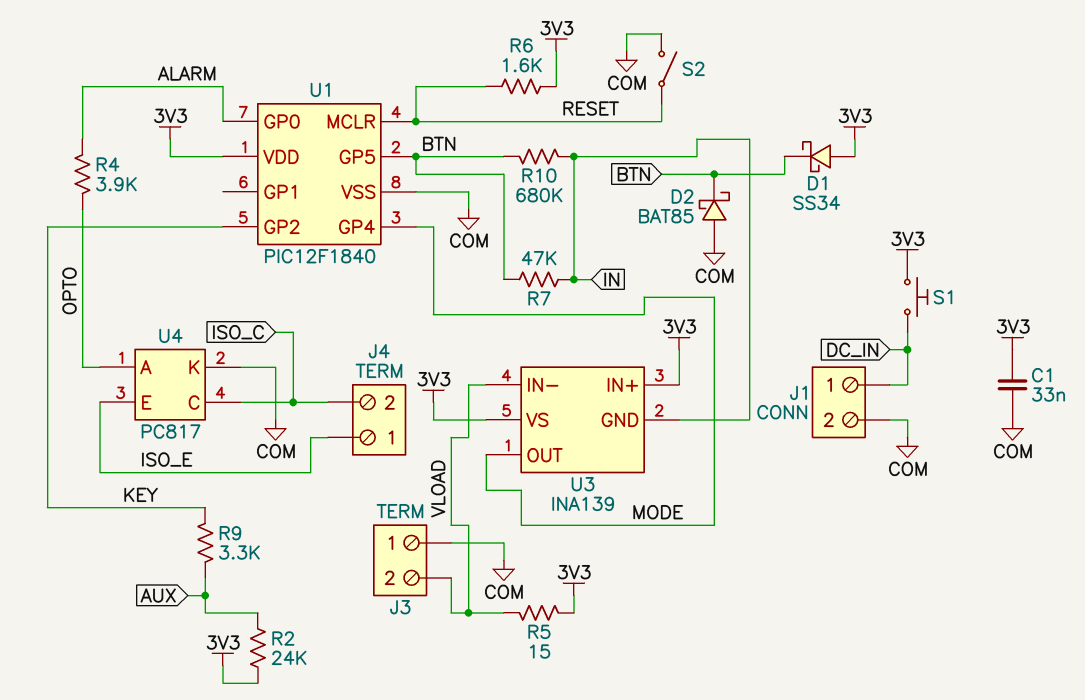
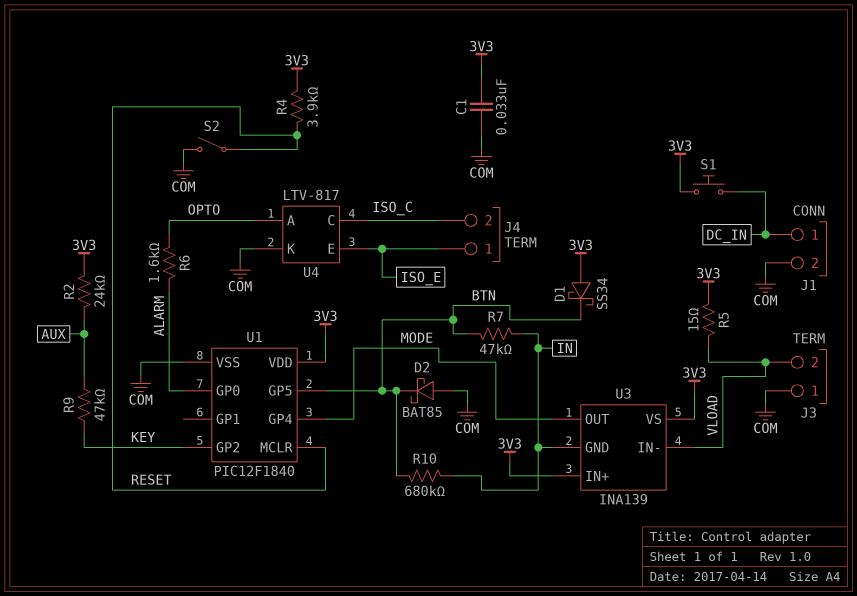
R4: 3.9k (ALARM, OPTO) -> 3.9k (3V3, RESET)
R6: 1.6k (3V3, RESET) -> 1.6k (ALARM, OPTO)
R9: 3.3k (AUX, KEY) -> 47k (AUX, KEY)
U4: PC817 -> LTV-817

